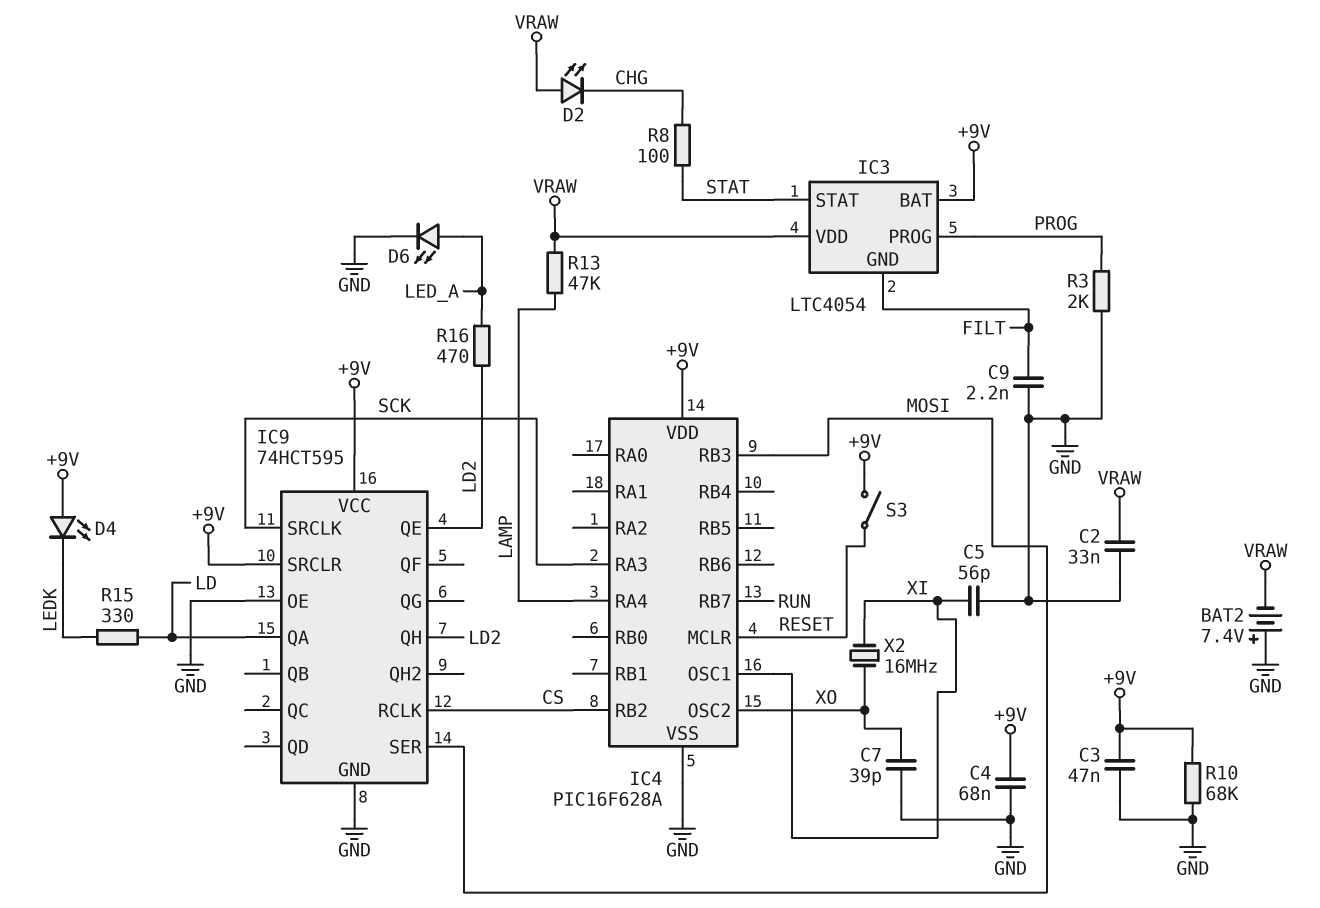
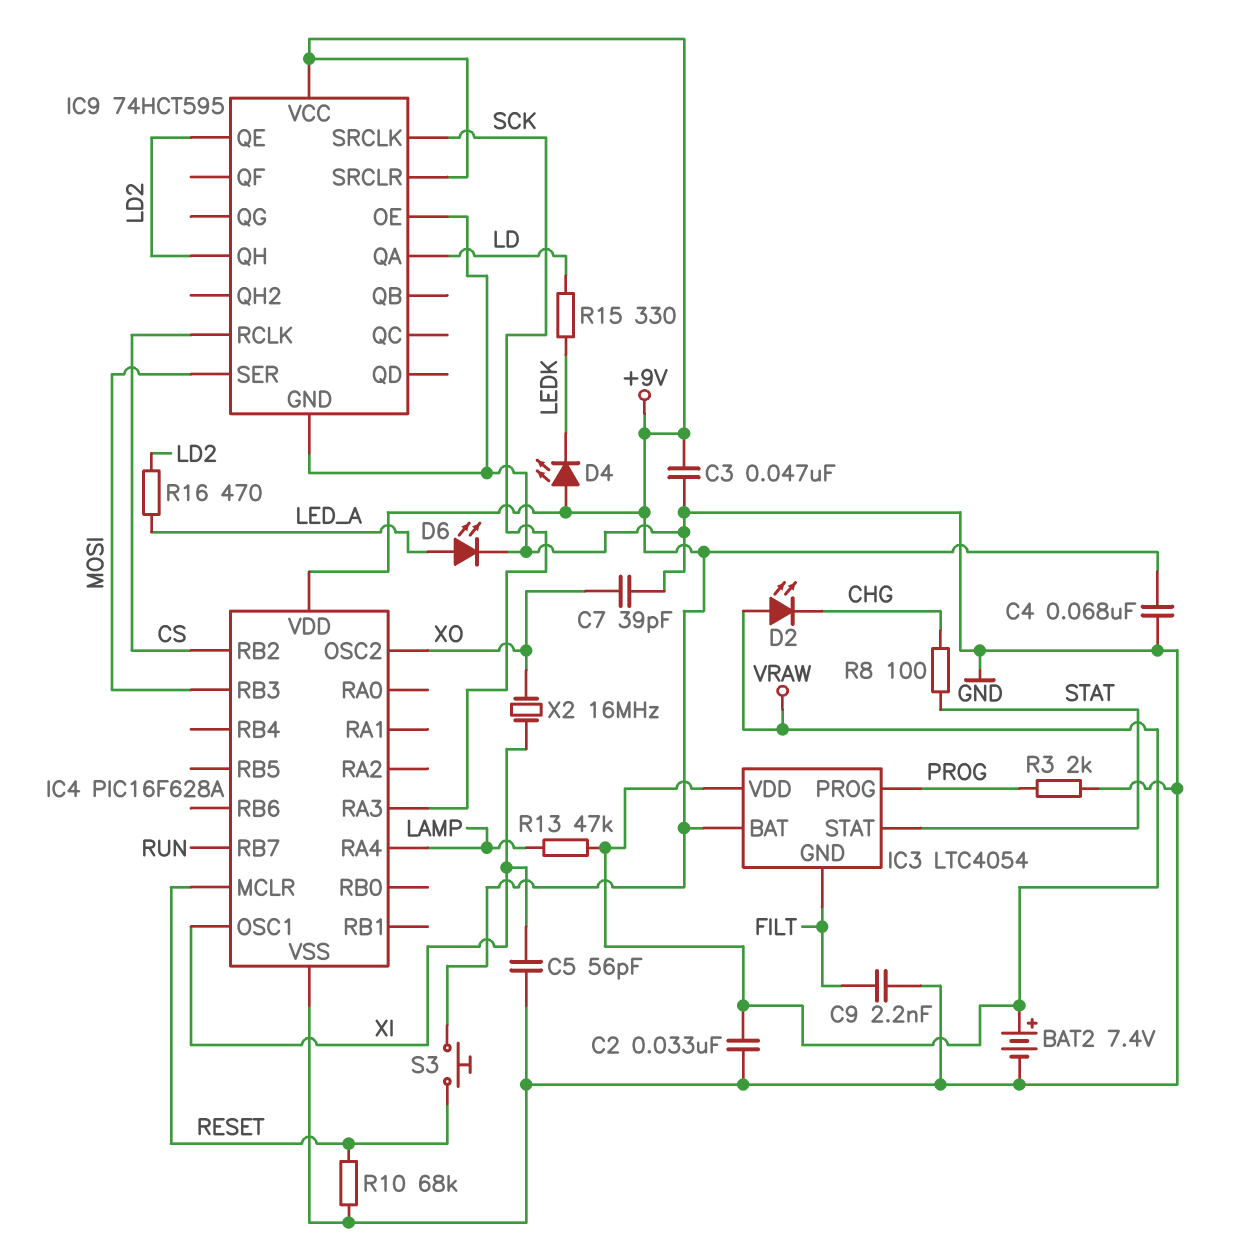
BAT2: 7.4V (plus GND, minus VRAW) -> 7.4V (plus VRAW, minus GND)
R10: 68k (+9V, GND) -> 68k (GND, RESET)
S3: switch (+9V, RESET) -> button (+9V, RESET)

